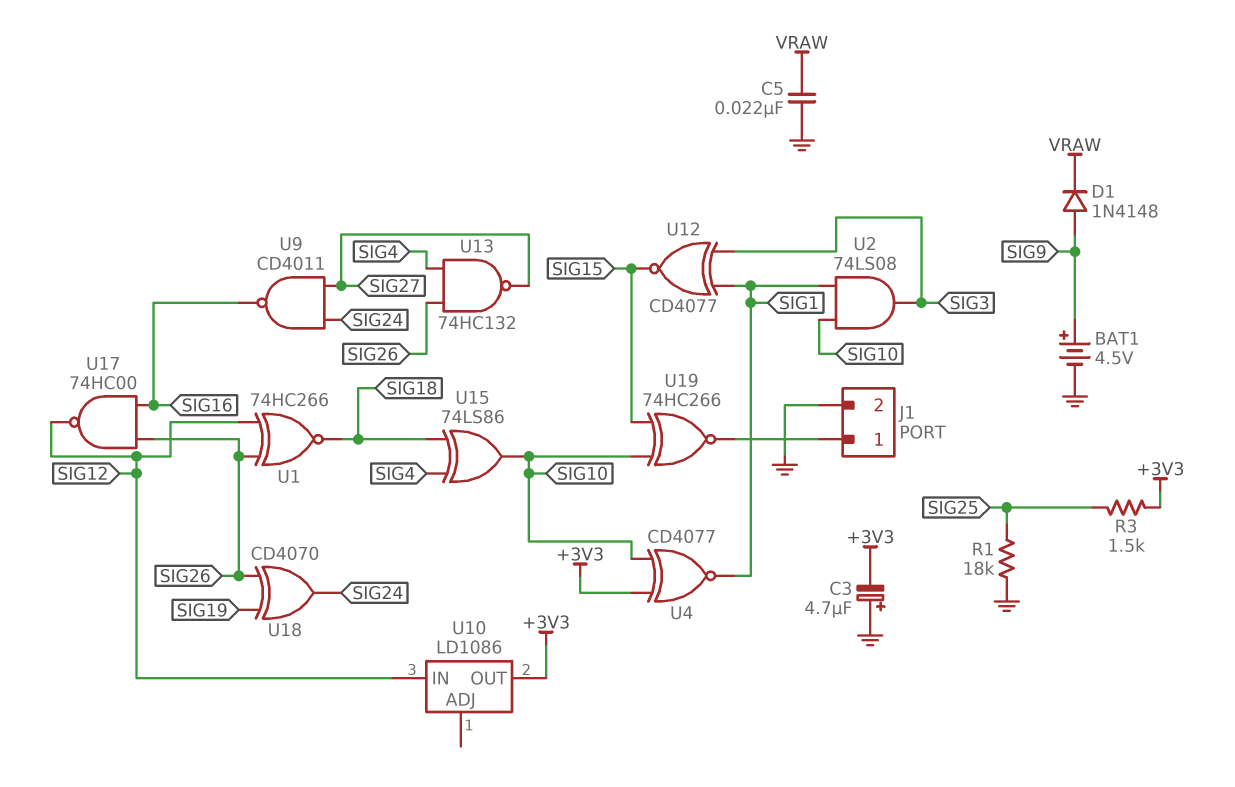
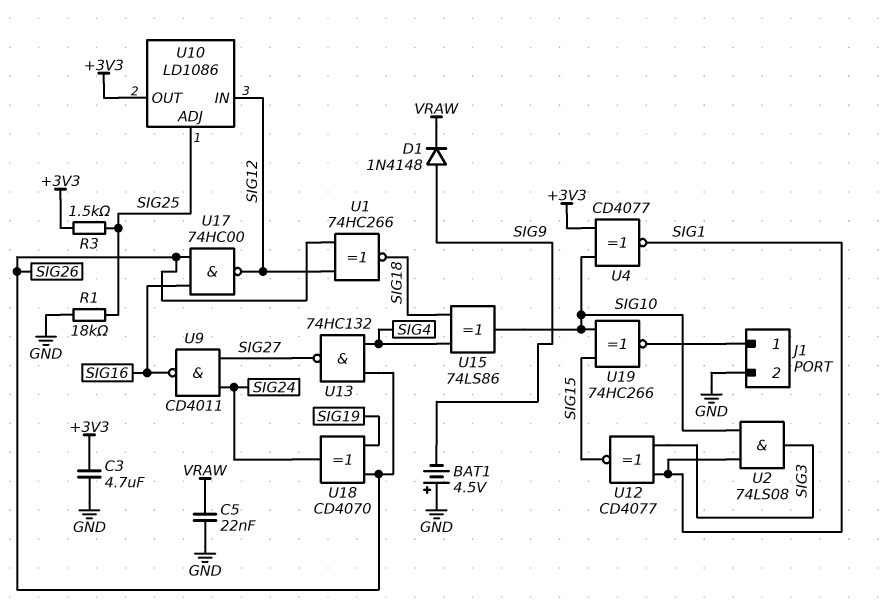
BAT1: 4.5V (plus SIG9, minus GND) -> 4.5V (plus GND, minus SIG9)
C3: 4.7uF (plus GND, minus +3V3) -> 4.7uF (+3V3, GND)
U10 pin ADJ: none -> SIG25

